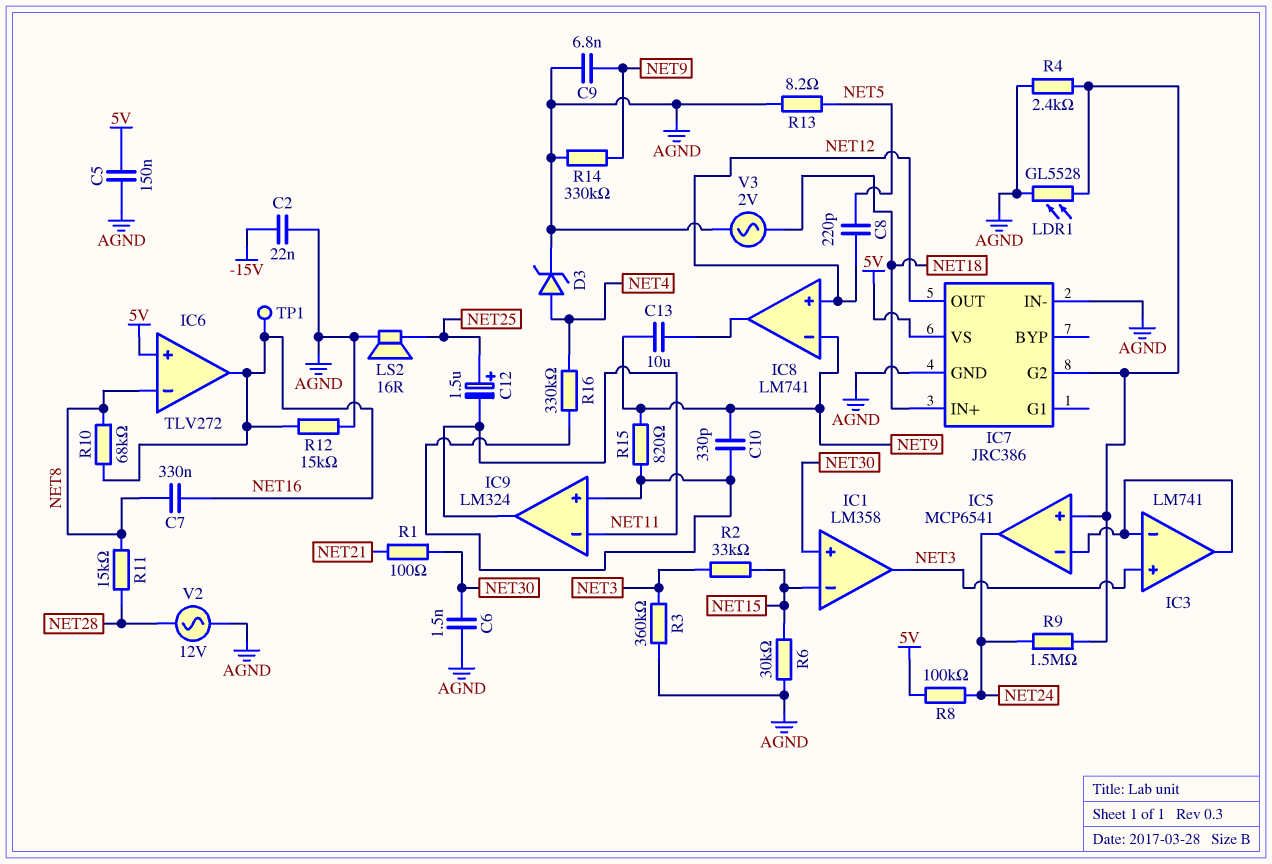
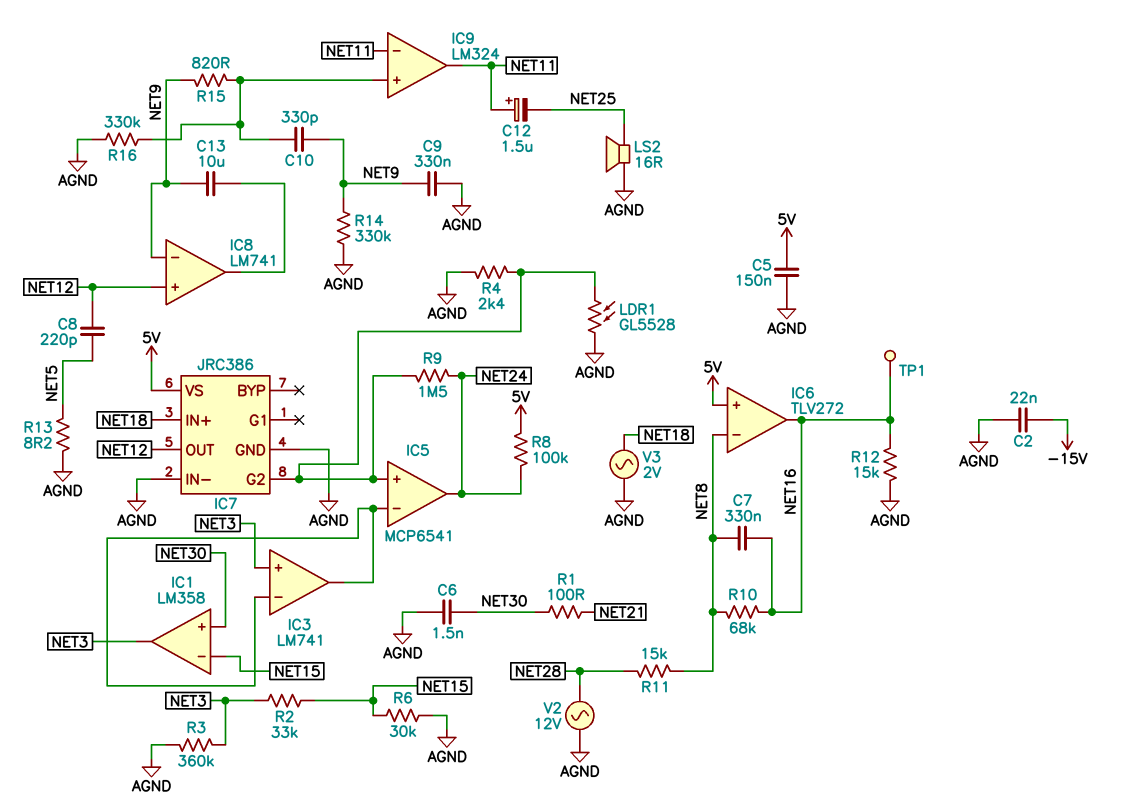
C9: 6.8nF (AGND, NET9) -> 330nF (AGND, NET9)
C12: 1.5uF (plus NET25, minus NET11) -> 1.5uF (plus NET11, minus NET25)
D3: zener (A NET4, K AGND) -> none
R16: 330k (IC9/in+, NET4) -> 330k (AGND, IC9/in+)

